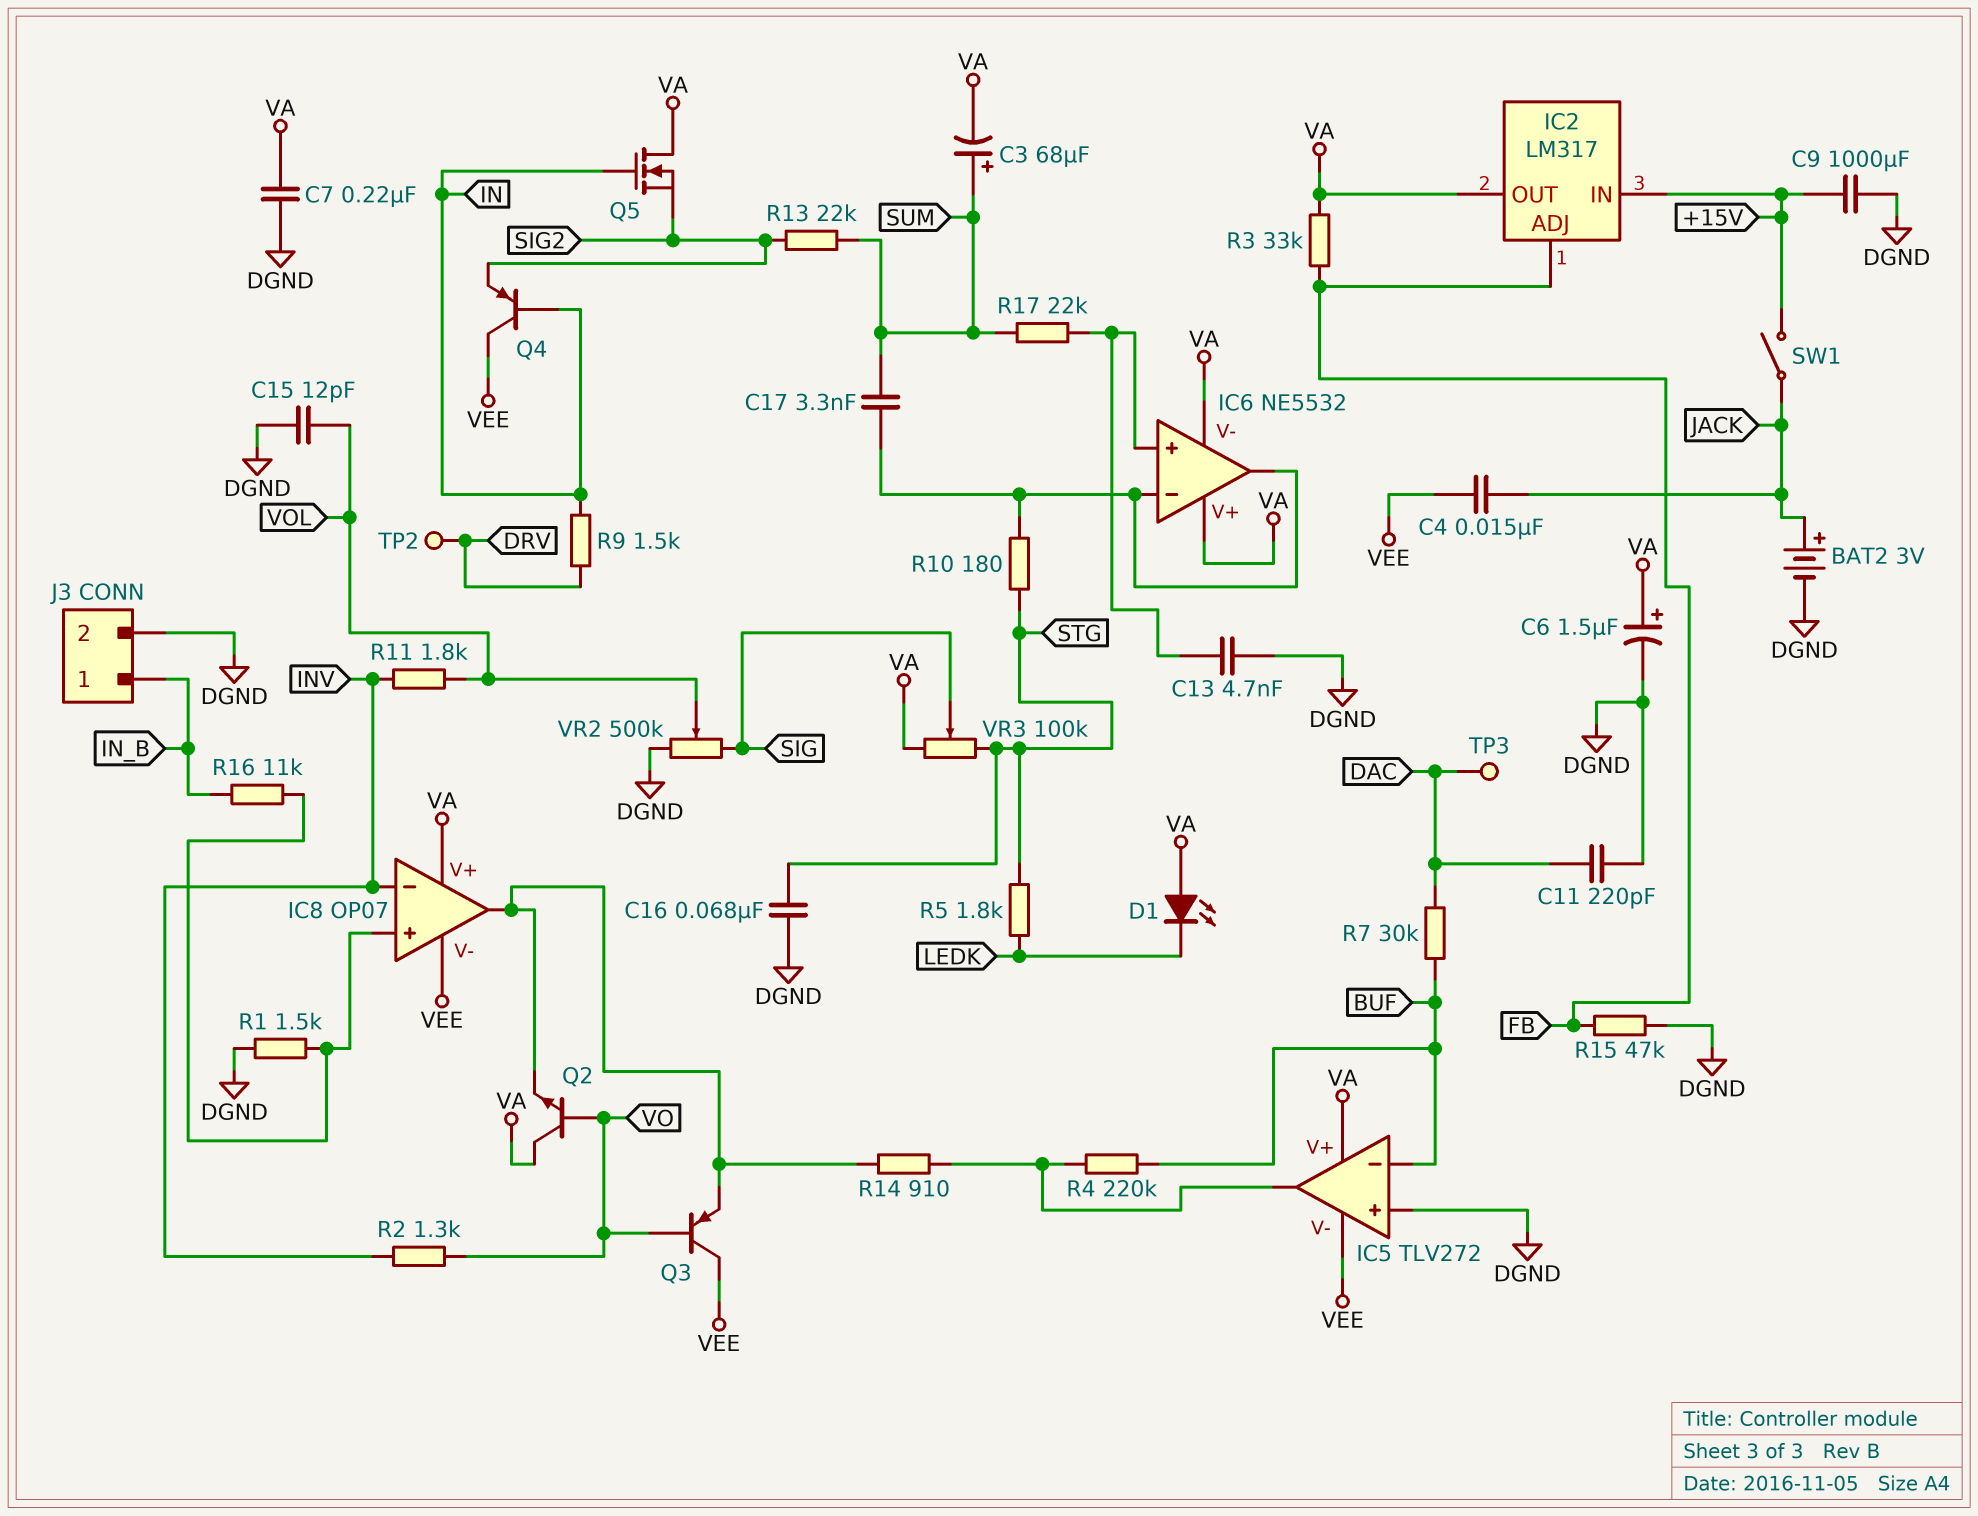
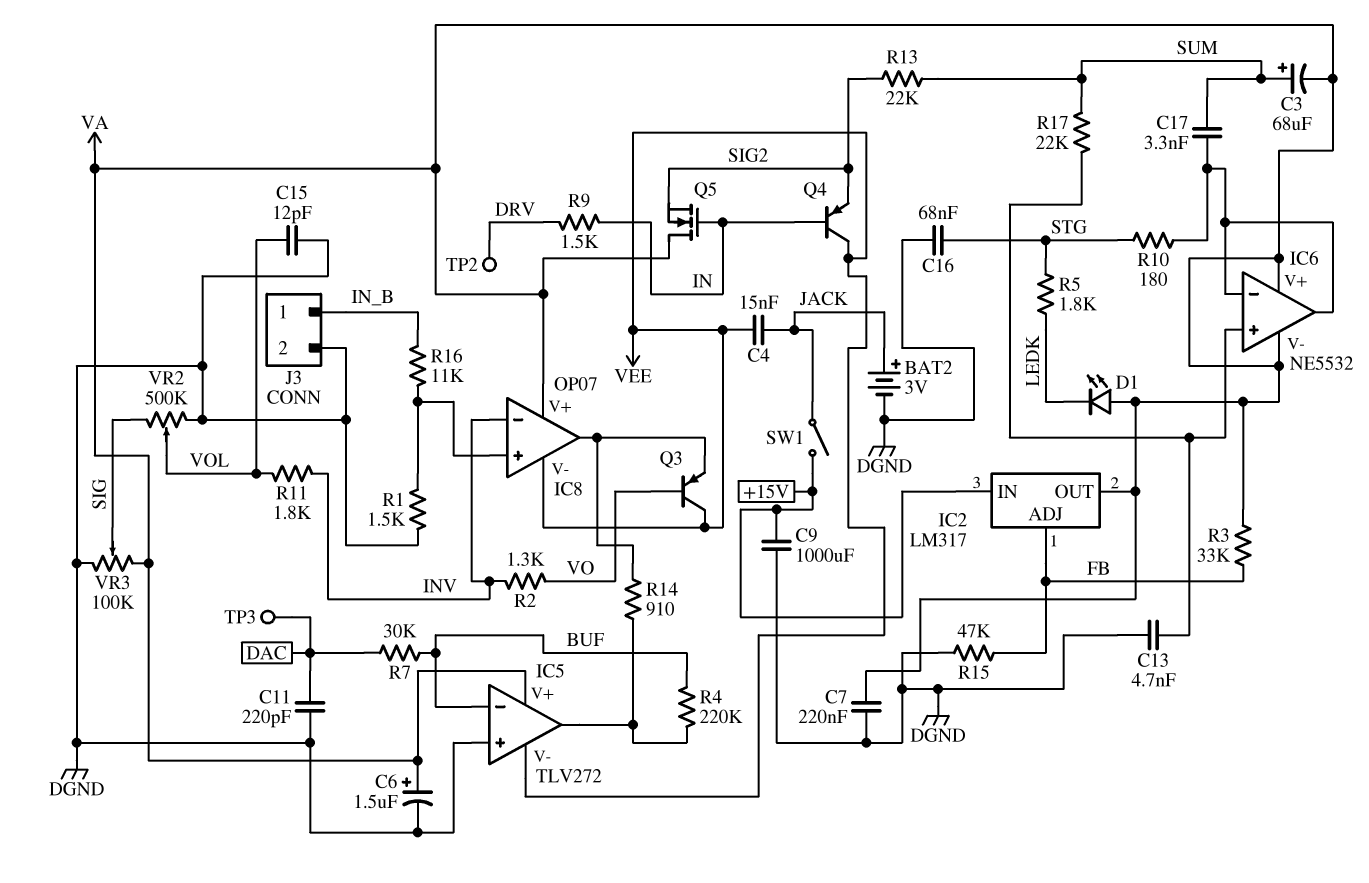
Q2: NPN (B VO, C VA, E IC8/out) -> none
VR3: 100k (STG, VA, wiper SIG) -> 100k (DGND, VA, wiper SIG)

